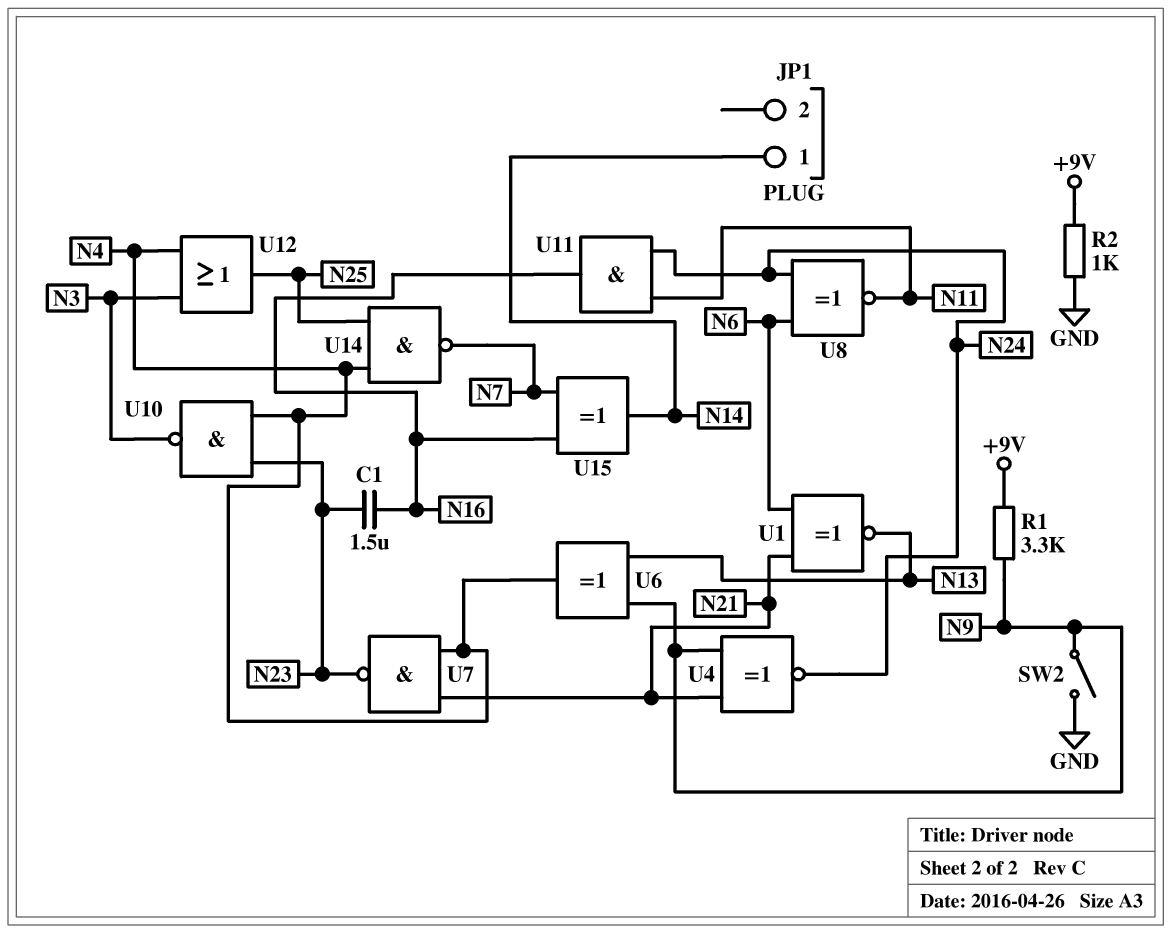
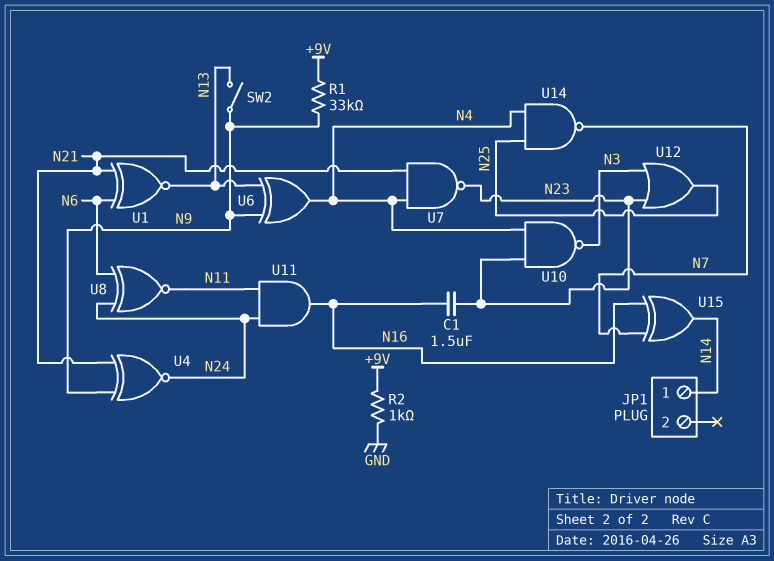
R1: 3.3k (+9V, N9) -> 33k (+9V, N9)
SW2: switch (GND, N9) -> switch (N9, N13)
U12: OR (in N3, in N4, out N25) -> OR (in N3, in N23, out N25)

